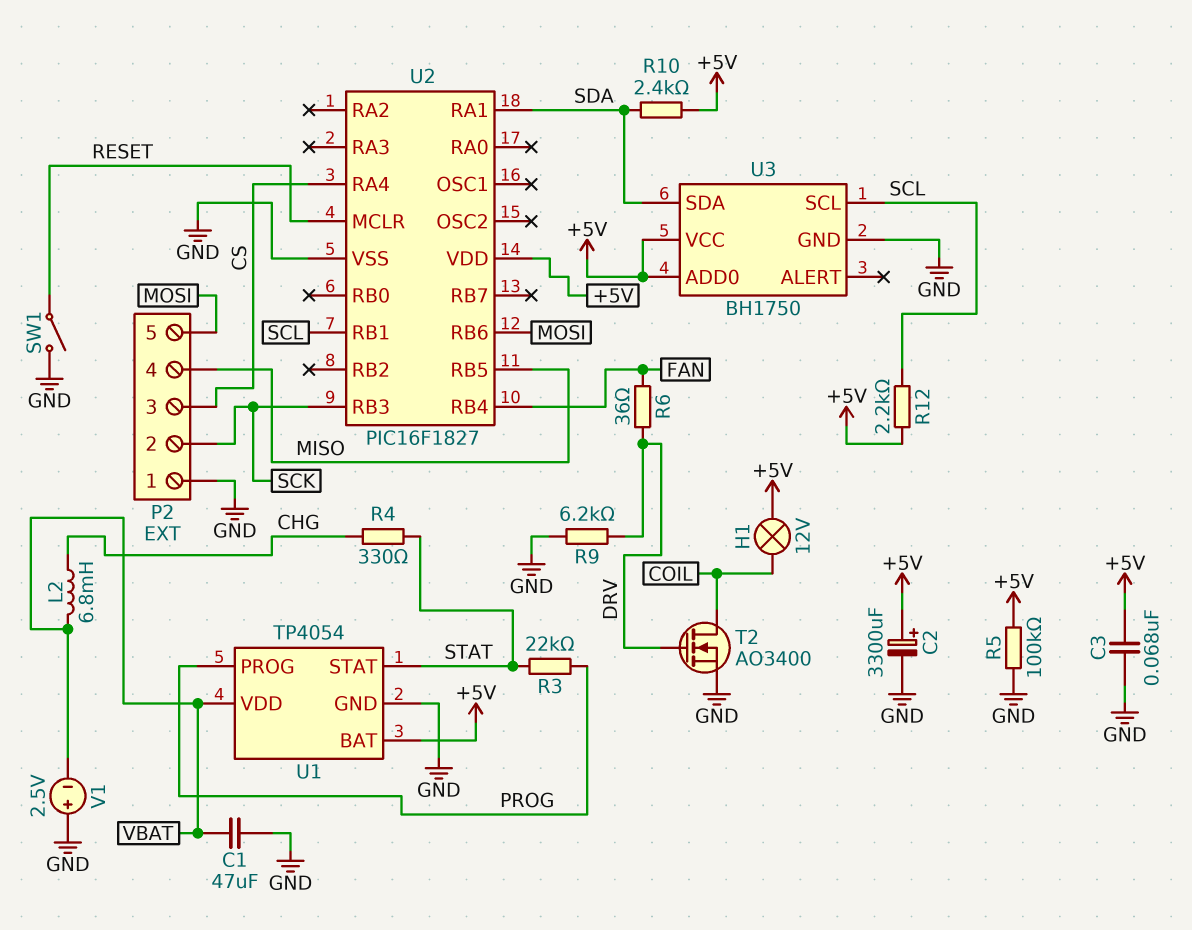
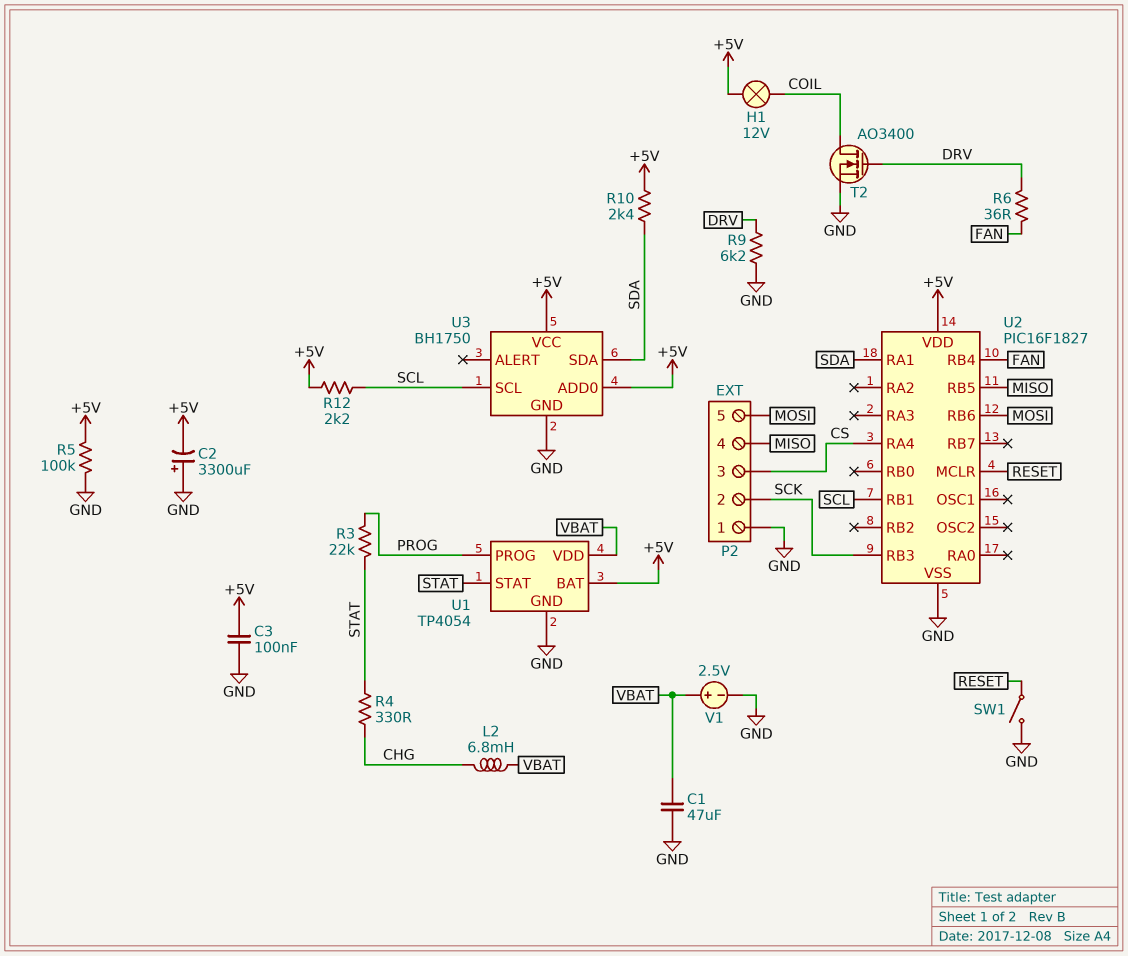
C2: 3300uF (plus +5V, minus GND) -> 3300uF (plus GND, minus +5V)
C3: 68nF (+5V, GND) -> 100nF (+5V, GND)
V1: 2.5V (plus GND, minus VBAT) -> 2.5V (plus VBAT, minus GND)

